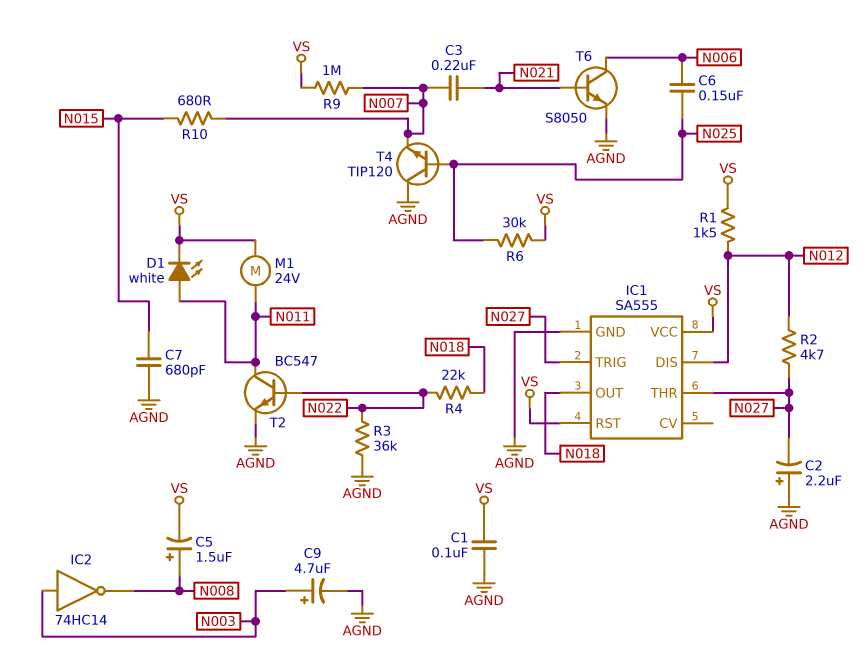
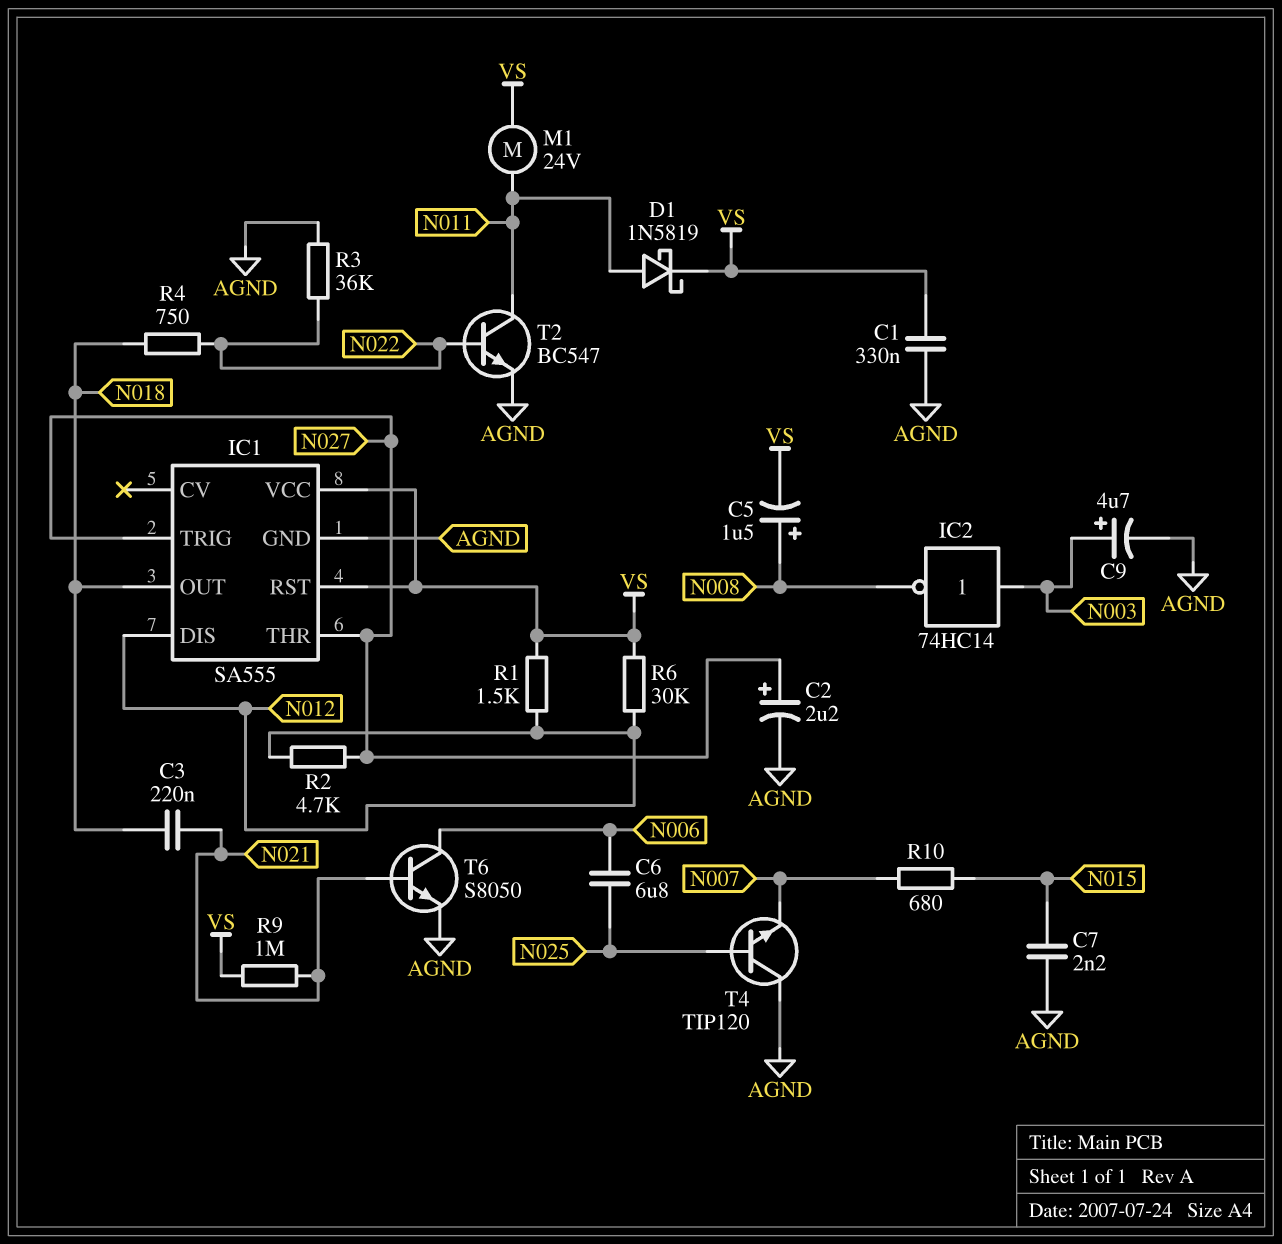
C1: 100nF (AGND, VS) -> 330nF (AGND, VS)
C2: 2.2uF (plus AGND, minus N027) -> 2.2uF (plus N027, minus AGND)
C3: 220nF (N007, N021) -> 220nF (N018, N021)
C6: 150nF (N006, N025) -> 6.8uF (N006, N025)
C7: 680pF (AGND, N015) -> 2.2nF (AGND, N015)
D1: LED white (A N011, K VS) -> schottky 1N5819 (A N011, K VS)
R4: 22k (N018, N022) -> 750 (N018, N022)
R6: 30k (N025, VS) -> 30k (N012, VS)
R9: 1M (N007, VS) -> 1M (N021, VS)

